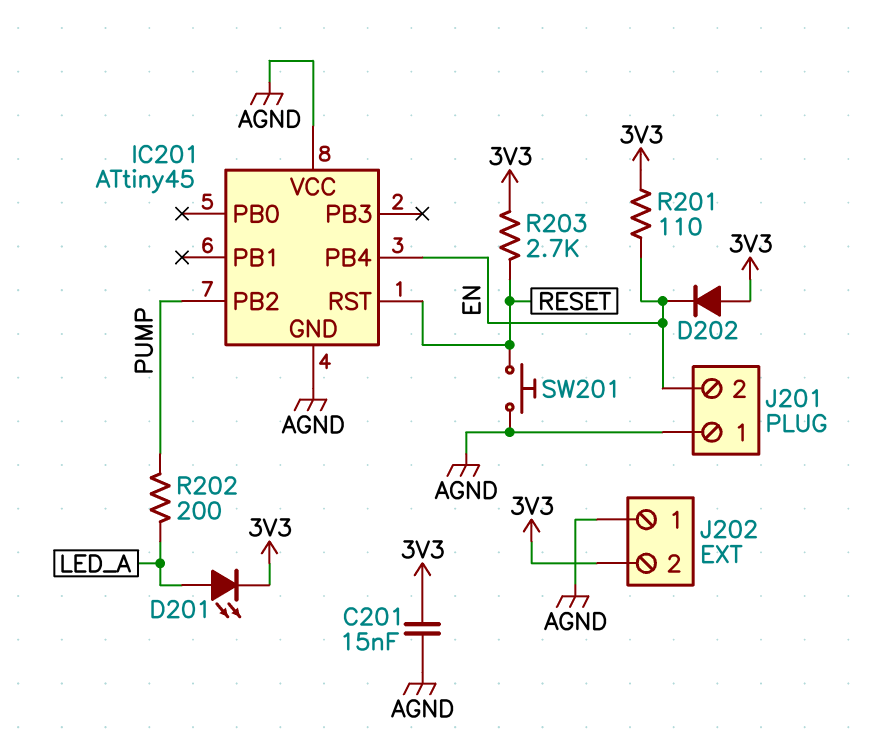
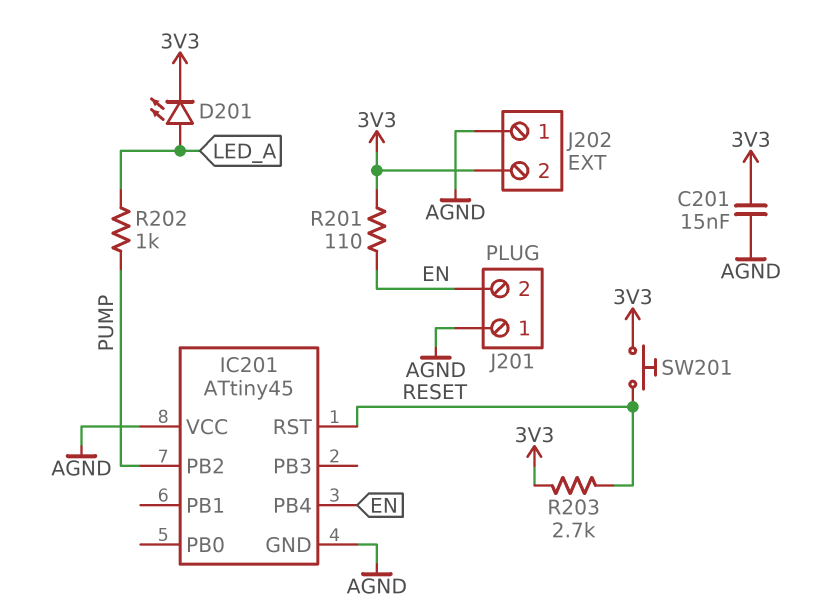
D202: diode (A 3V3, K EN) -> none
R202: 200 (LED_A, PUMP) -> 1k (LED_A, PUMP)
SW201: button (AGND, RESET) -> button (3V3, RESET)

